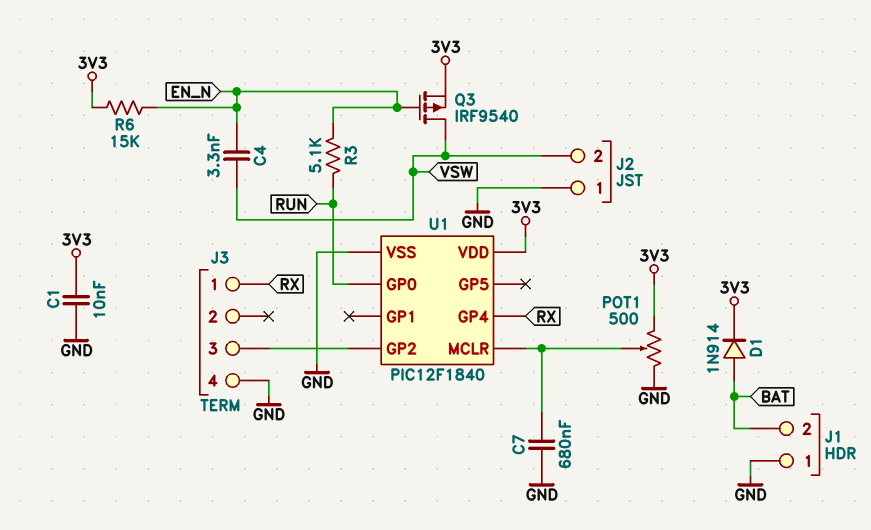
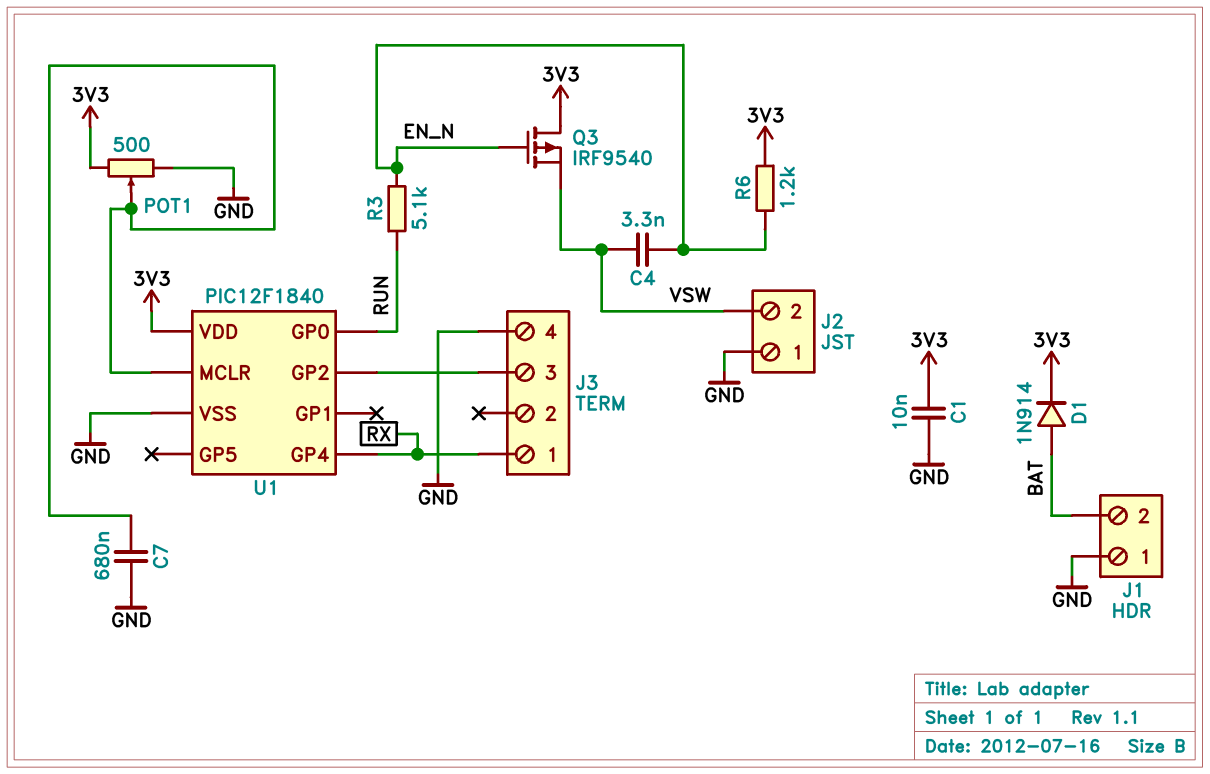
Q3: PMOS IRF9540 (G EN_N, D VSW, S 3V3) -> PMOS IRF9540 (G EN_N, D 3V3, S VSW)
R6: 15k (3V3, EN_N) -> 1.2k (3V3, EN_N)

